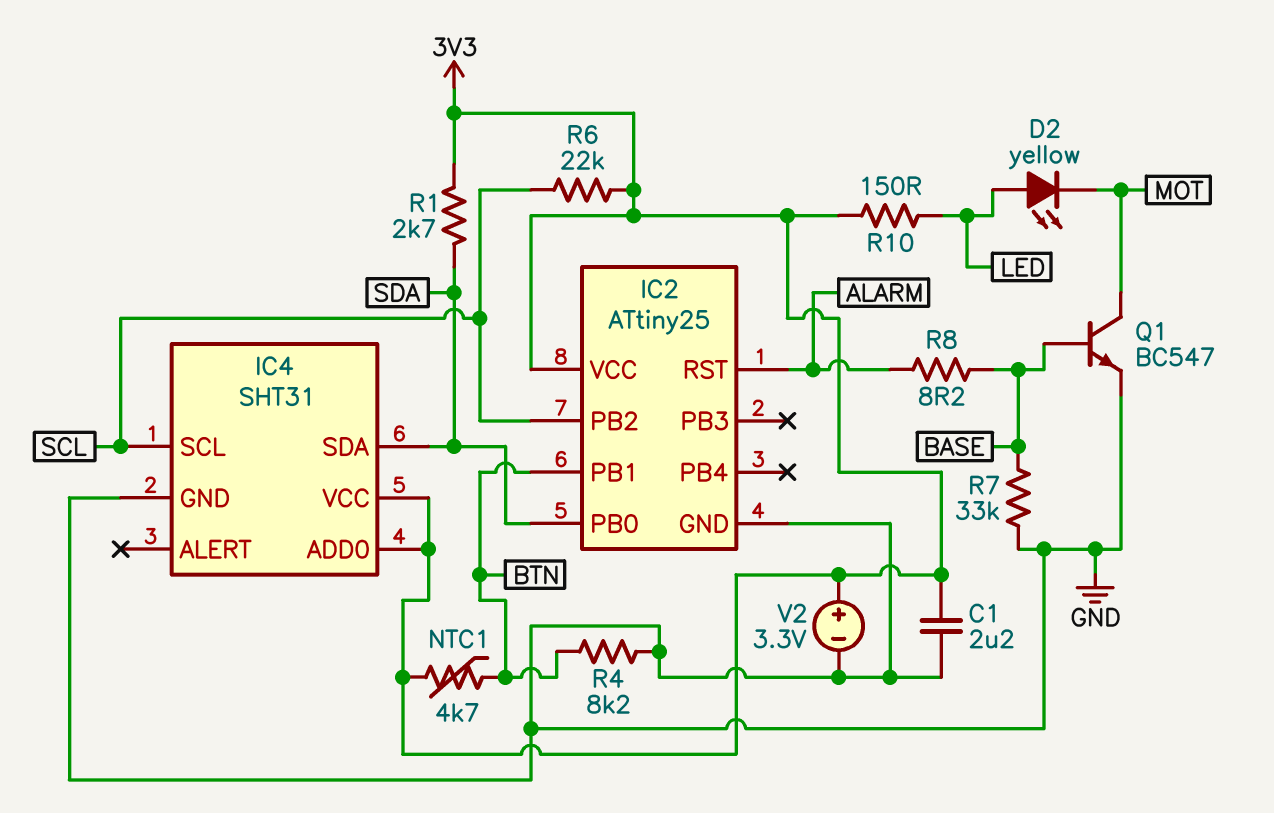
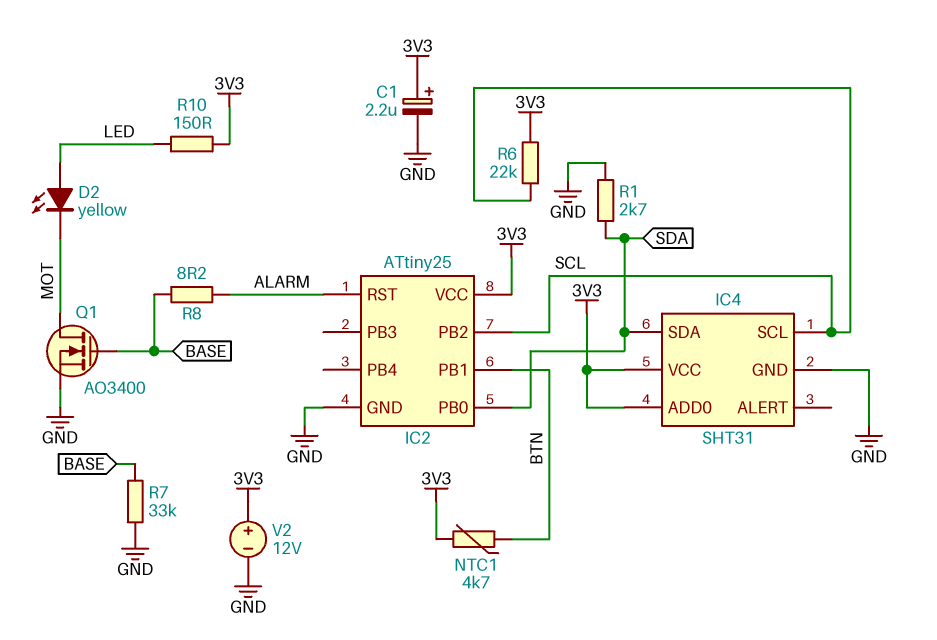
C1: 2.2uF (3V3, GND) -> 2.2uF (plus 3V3, minus GND)
Q1: NPN BC547 (B BASE, C MOT, E GND) -> NMOS AO3400 (G BASE, D MOT, S GND)
R1: 2.7k (3V3, SDA) -> 2.7k (GND, SDA)
R4: 8.2k (BTN, GND) -> none
V2: 3.3V (plus 3V3, minus GND) -> 12V (plus 3V3, minus GND)

